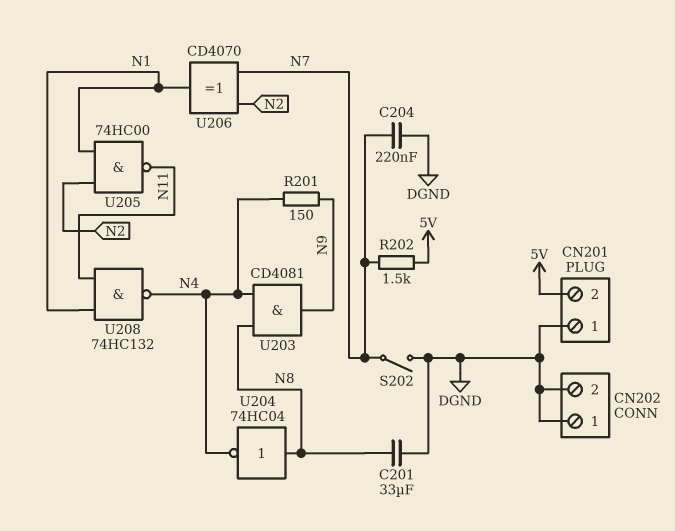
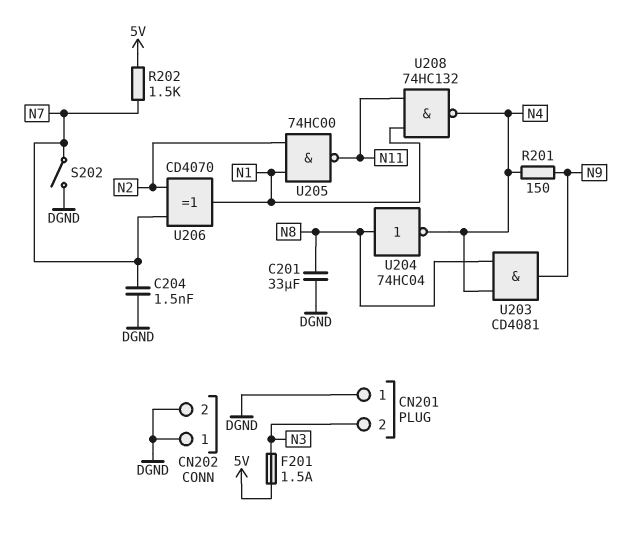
C204: 220nF (DGND, N7) -> 1.5nF (DGND, N7)
CN201 pin 2: 5V -> N3
F201: none -> 1.5A (5V, N3)

